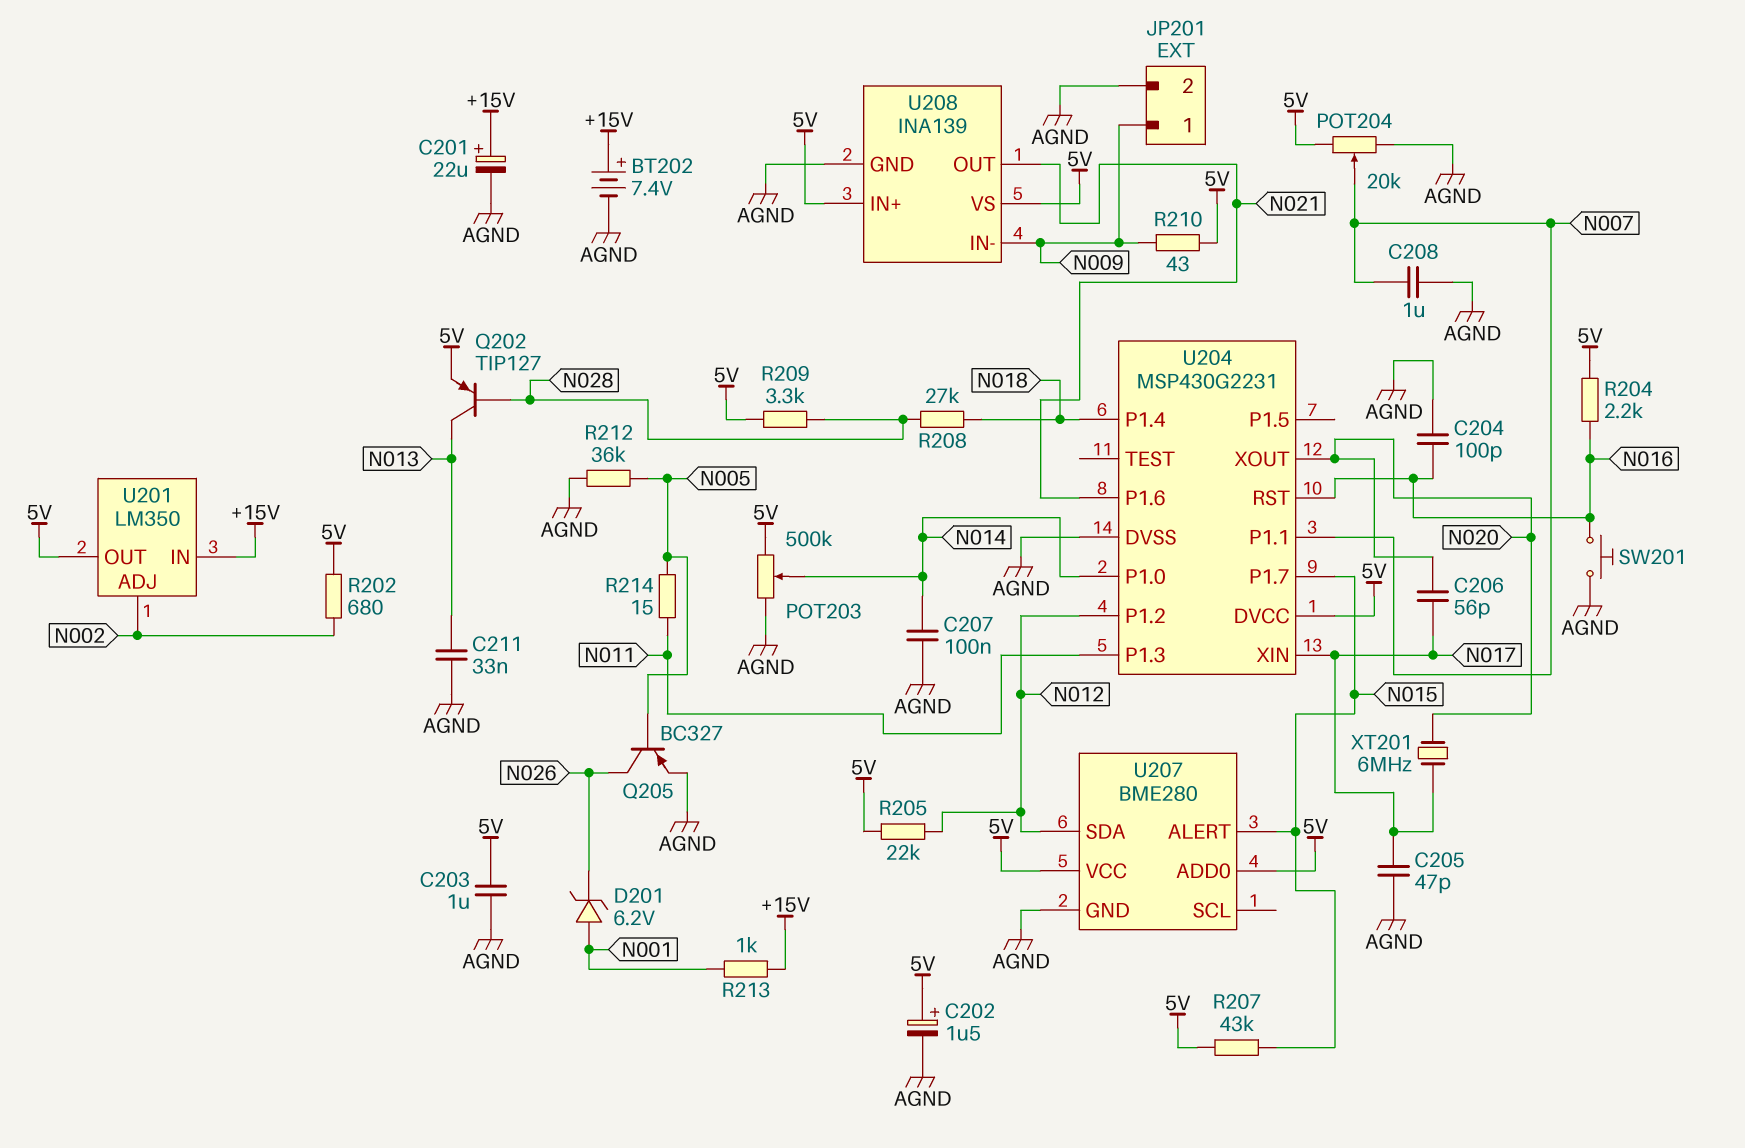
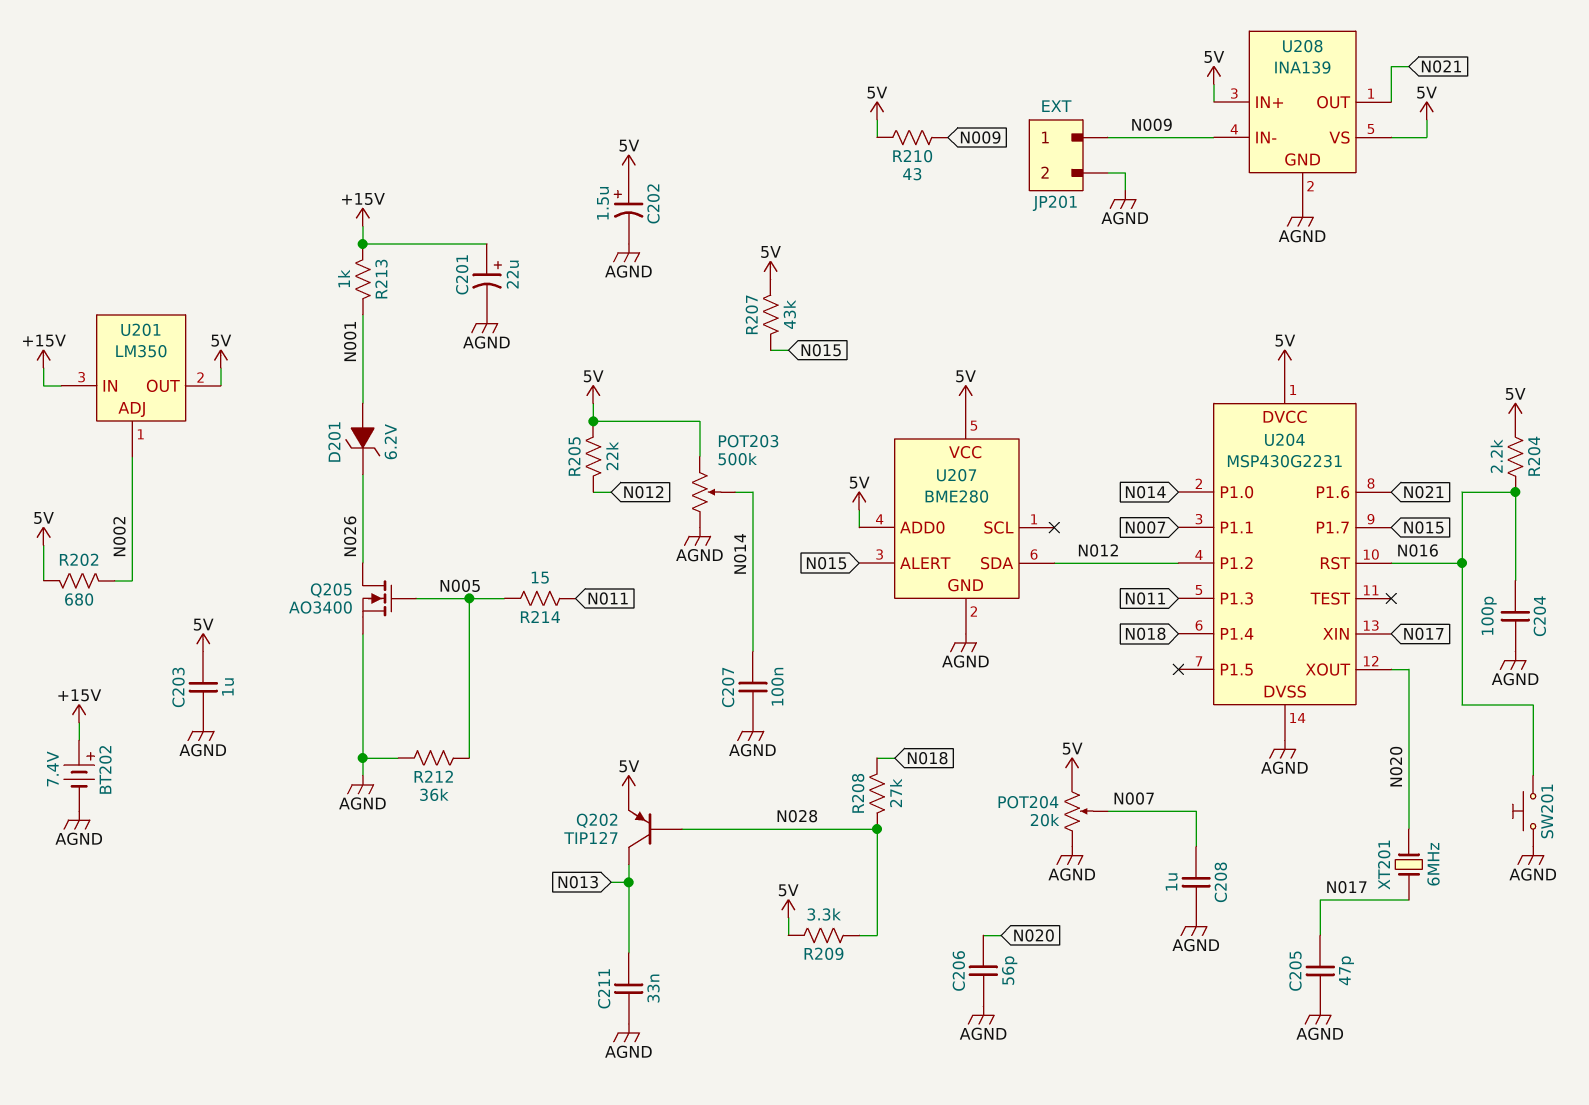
C206: 56pF (N017, N020) -> 56pF (AGND, N020)
Q205: PNP BC327 (B N005, C N026, E AGND) -> NMOS AO3400 (G N005, D N026, S AGND)

